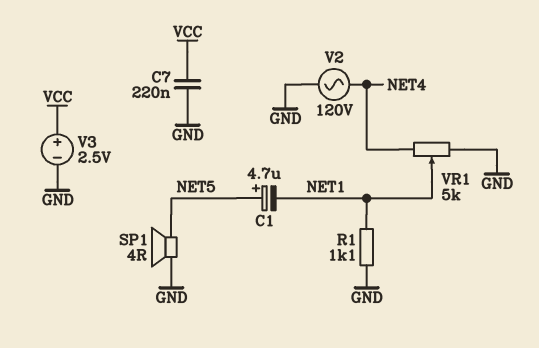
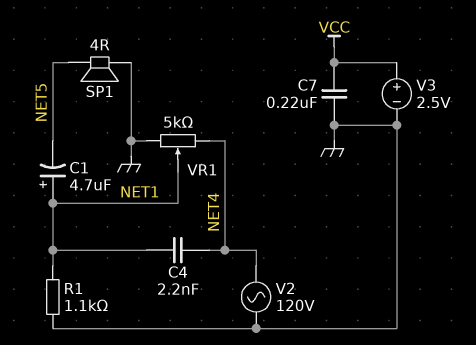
C1: 4.7uF (plus NET5, minus NET1) -> 4.7uF (plus NET1, minus NET5)
C4: none -> 2.2nF (NET1, NET4)

